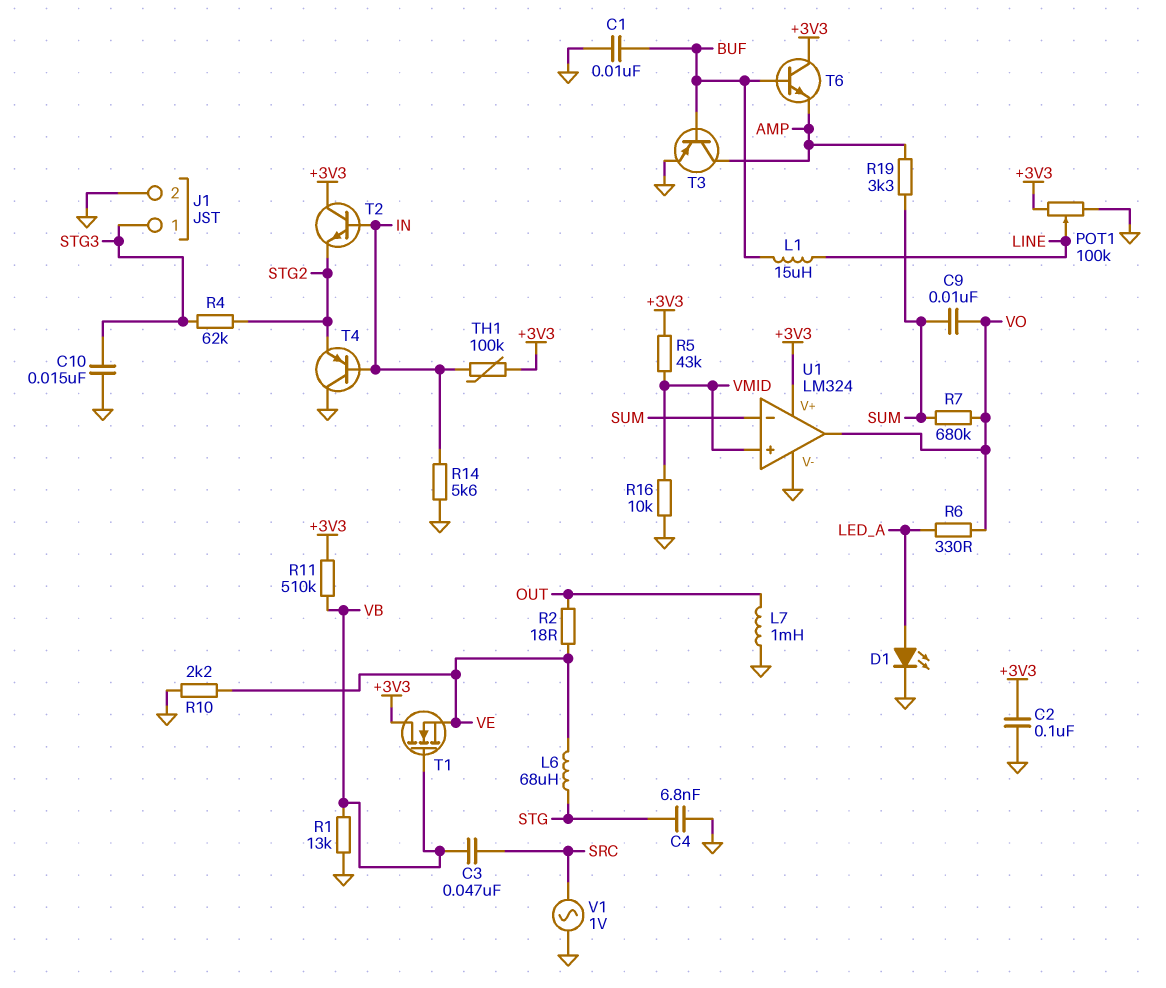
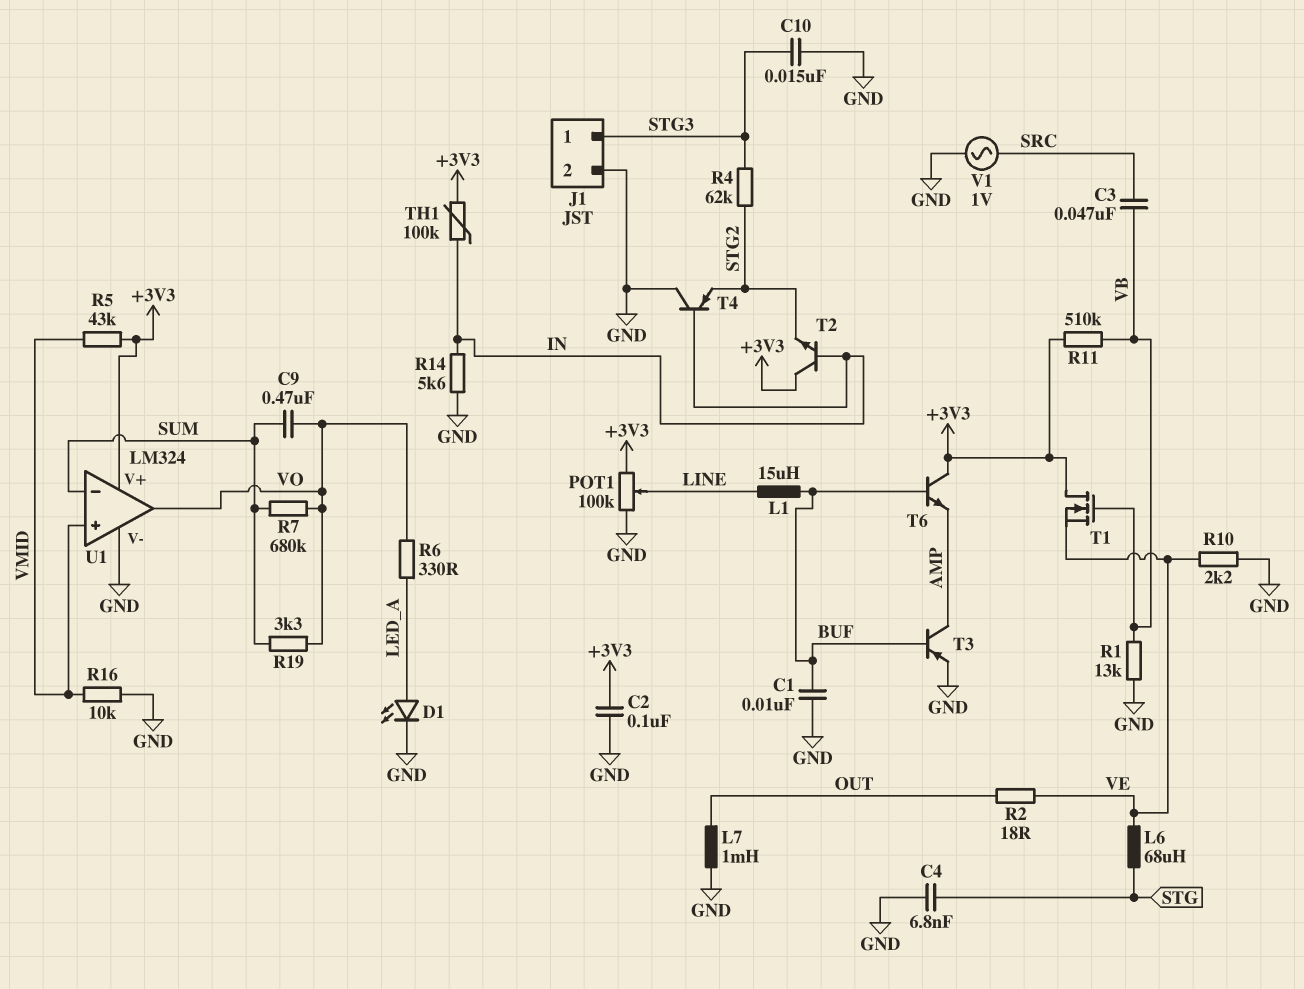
C9: 10nF (SUM, VO) -> 470nF (SUM, VO)
R19: 3.3k (AMP, SUM) -> 3.3k (SUM, VO)

